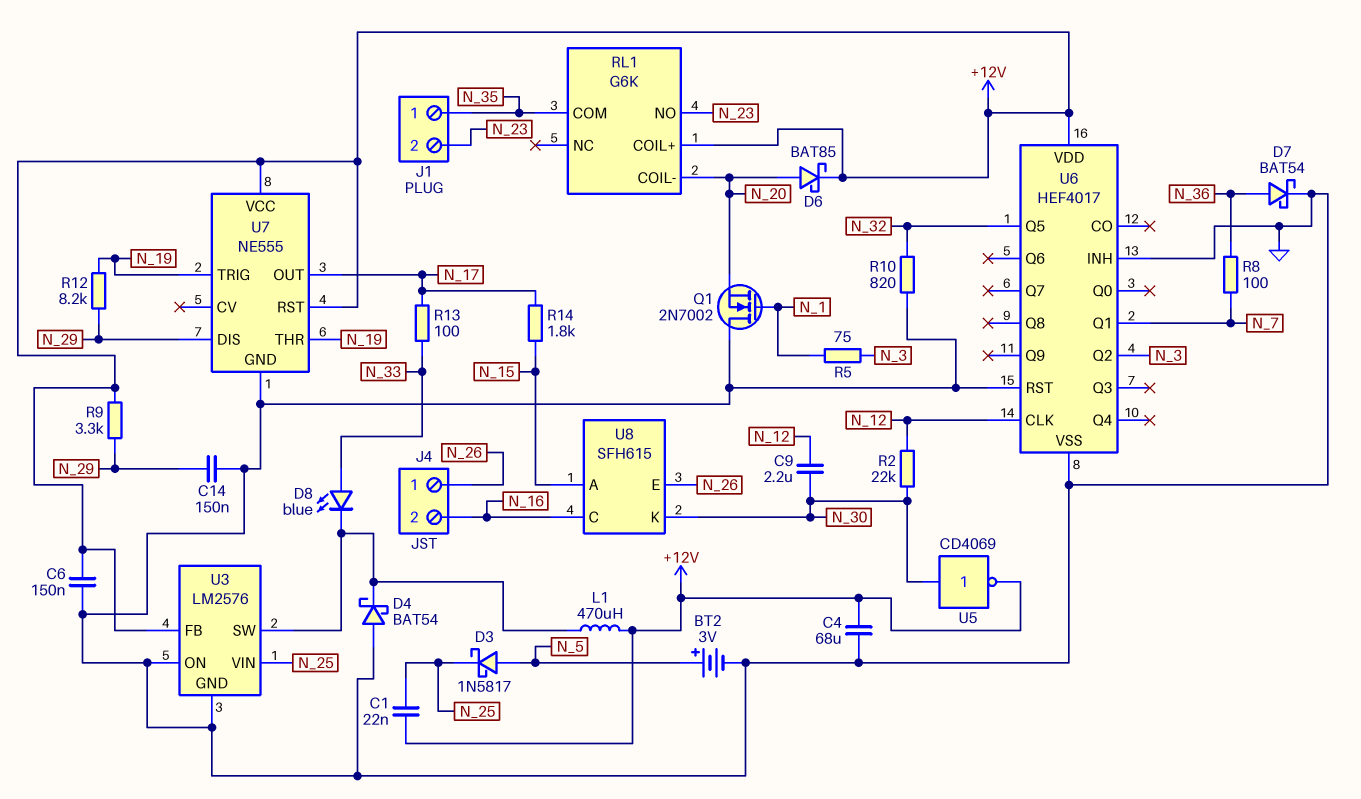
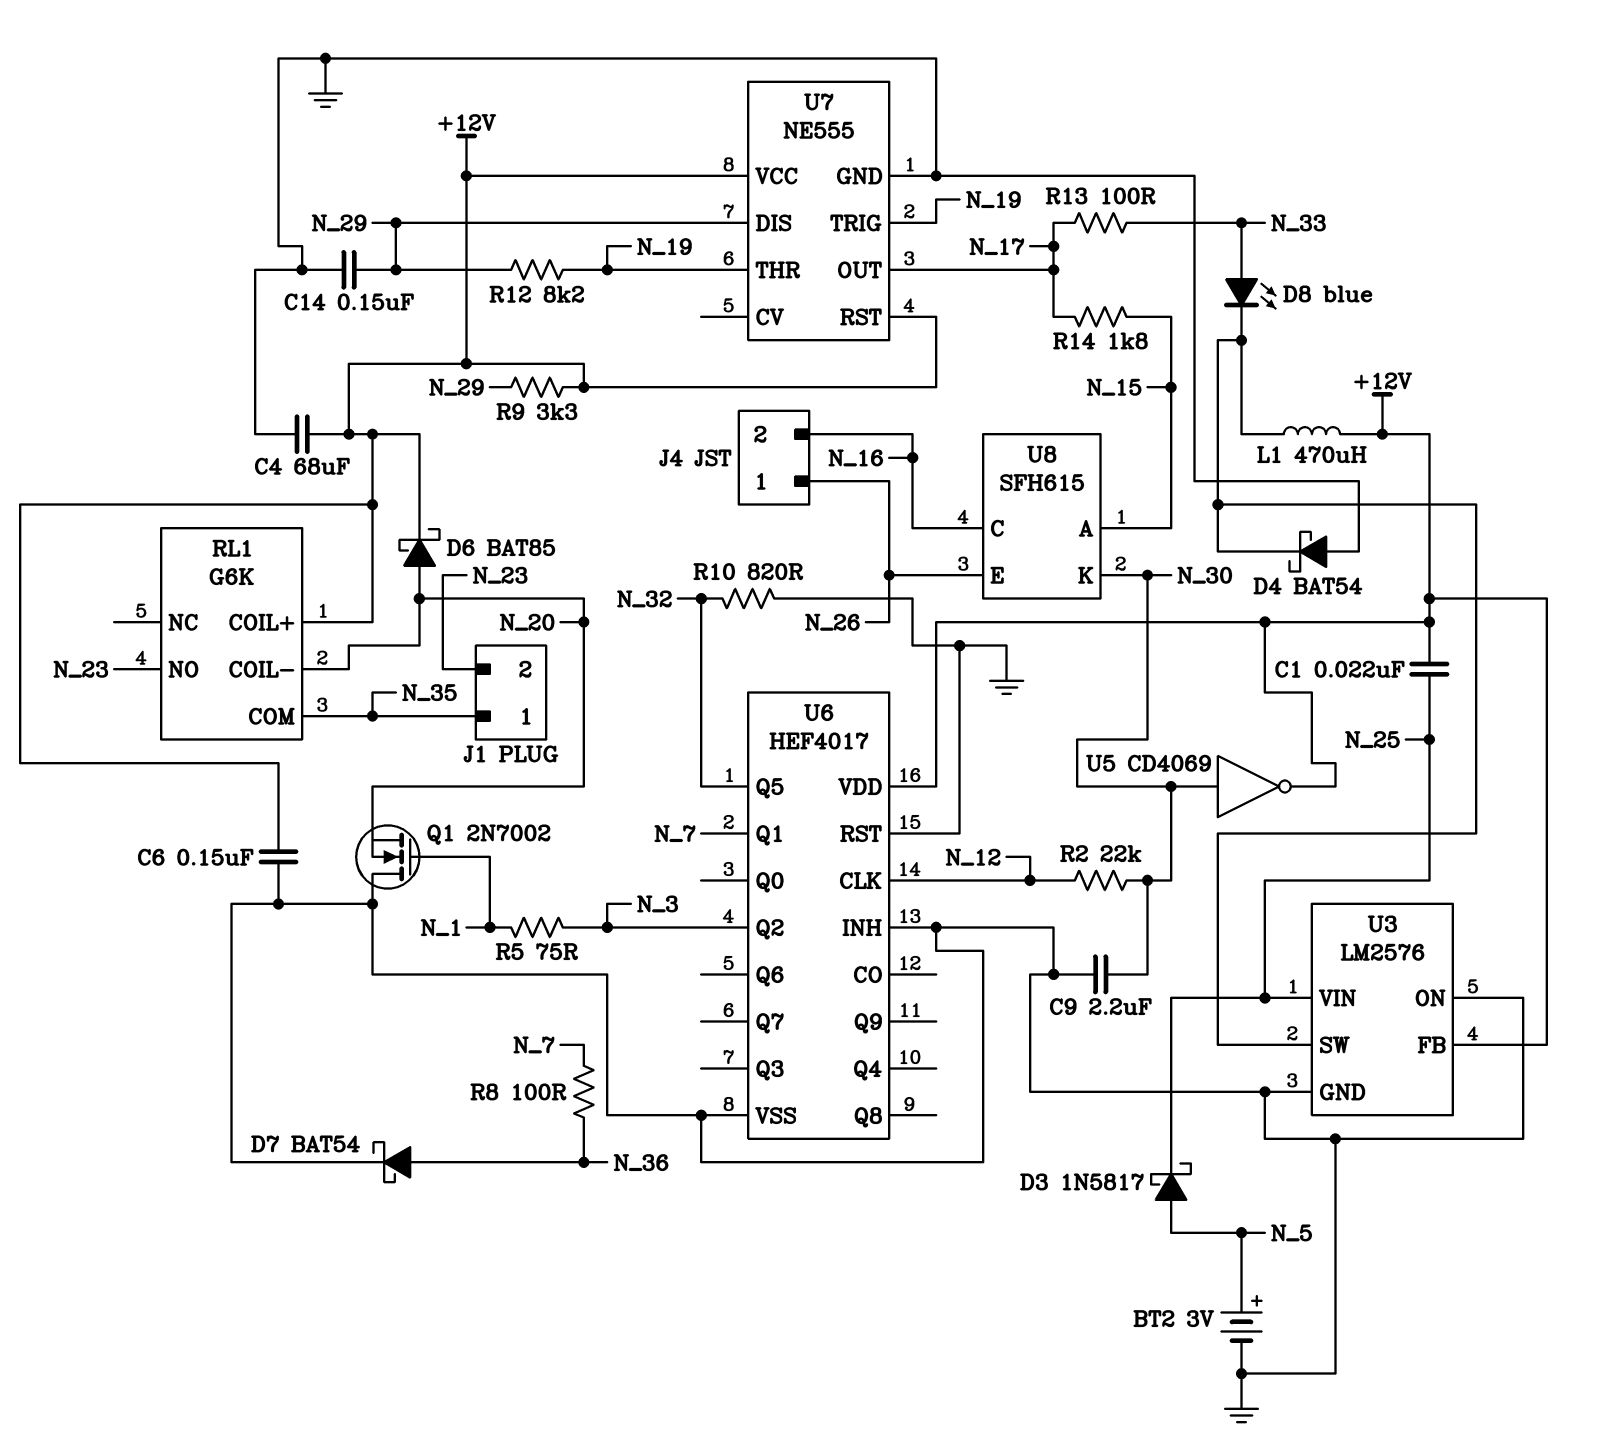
C9: 2.2uF (N_12, N_30) -> 2.2uF (GND, N_30)

